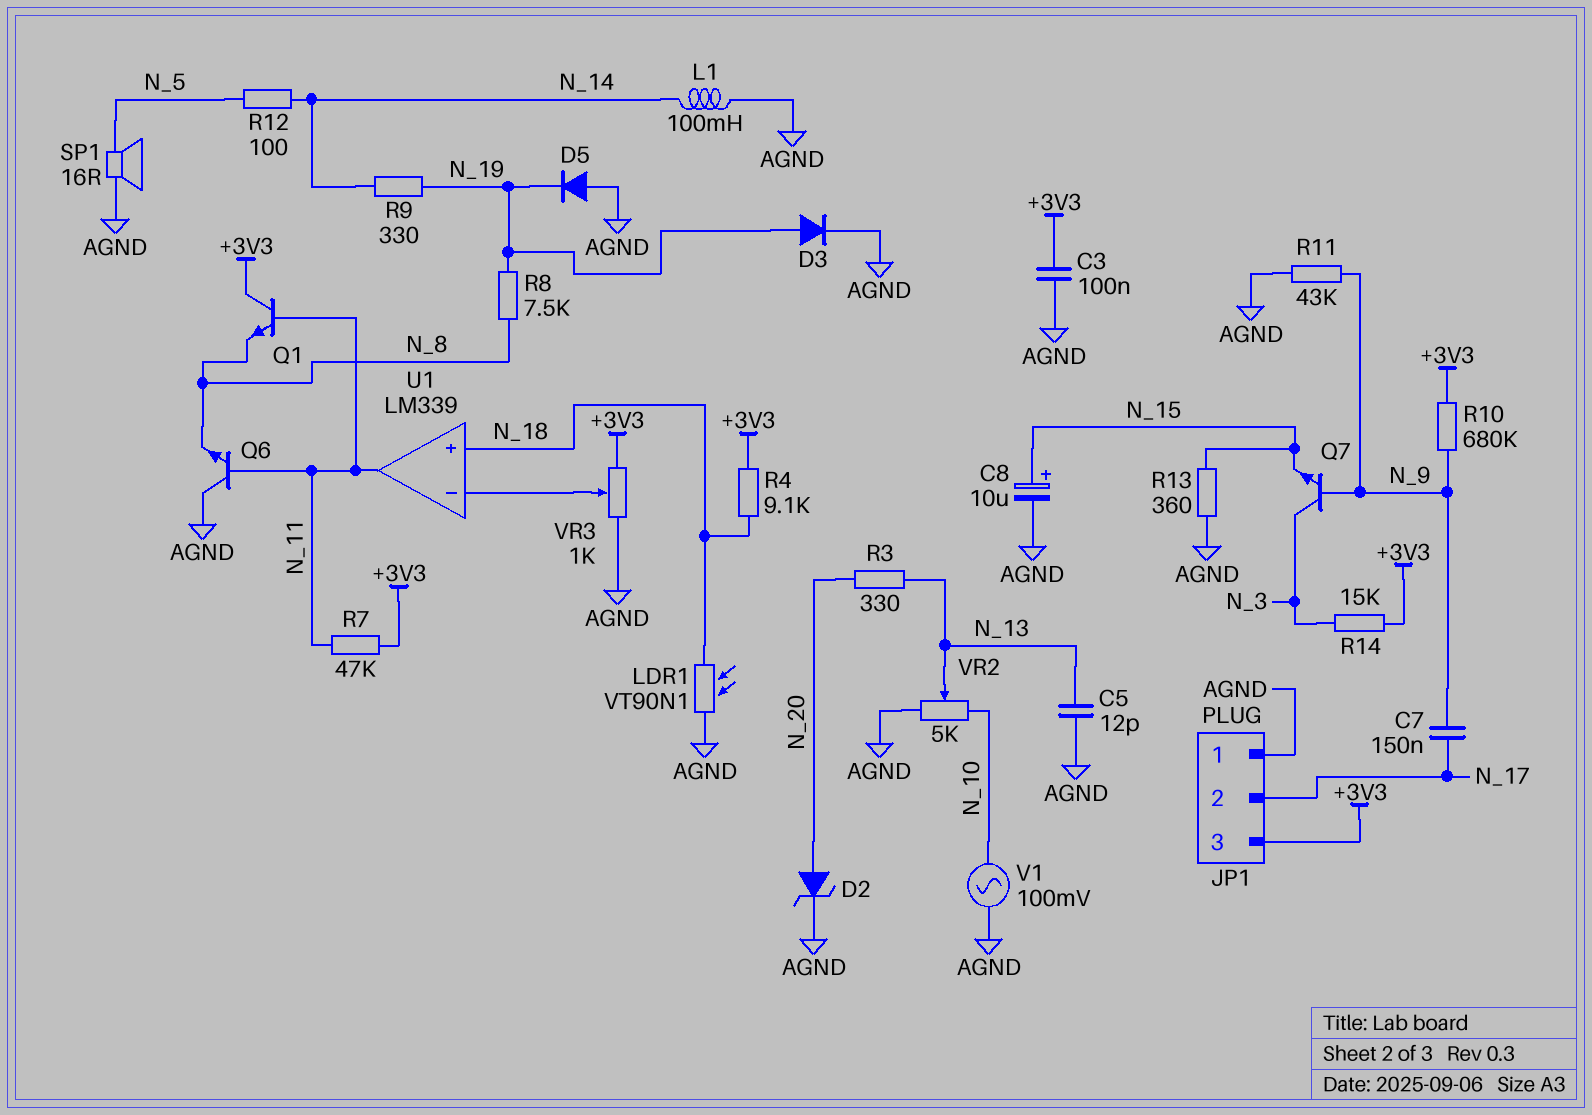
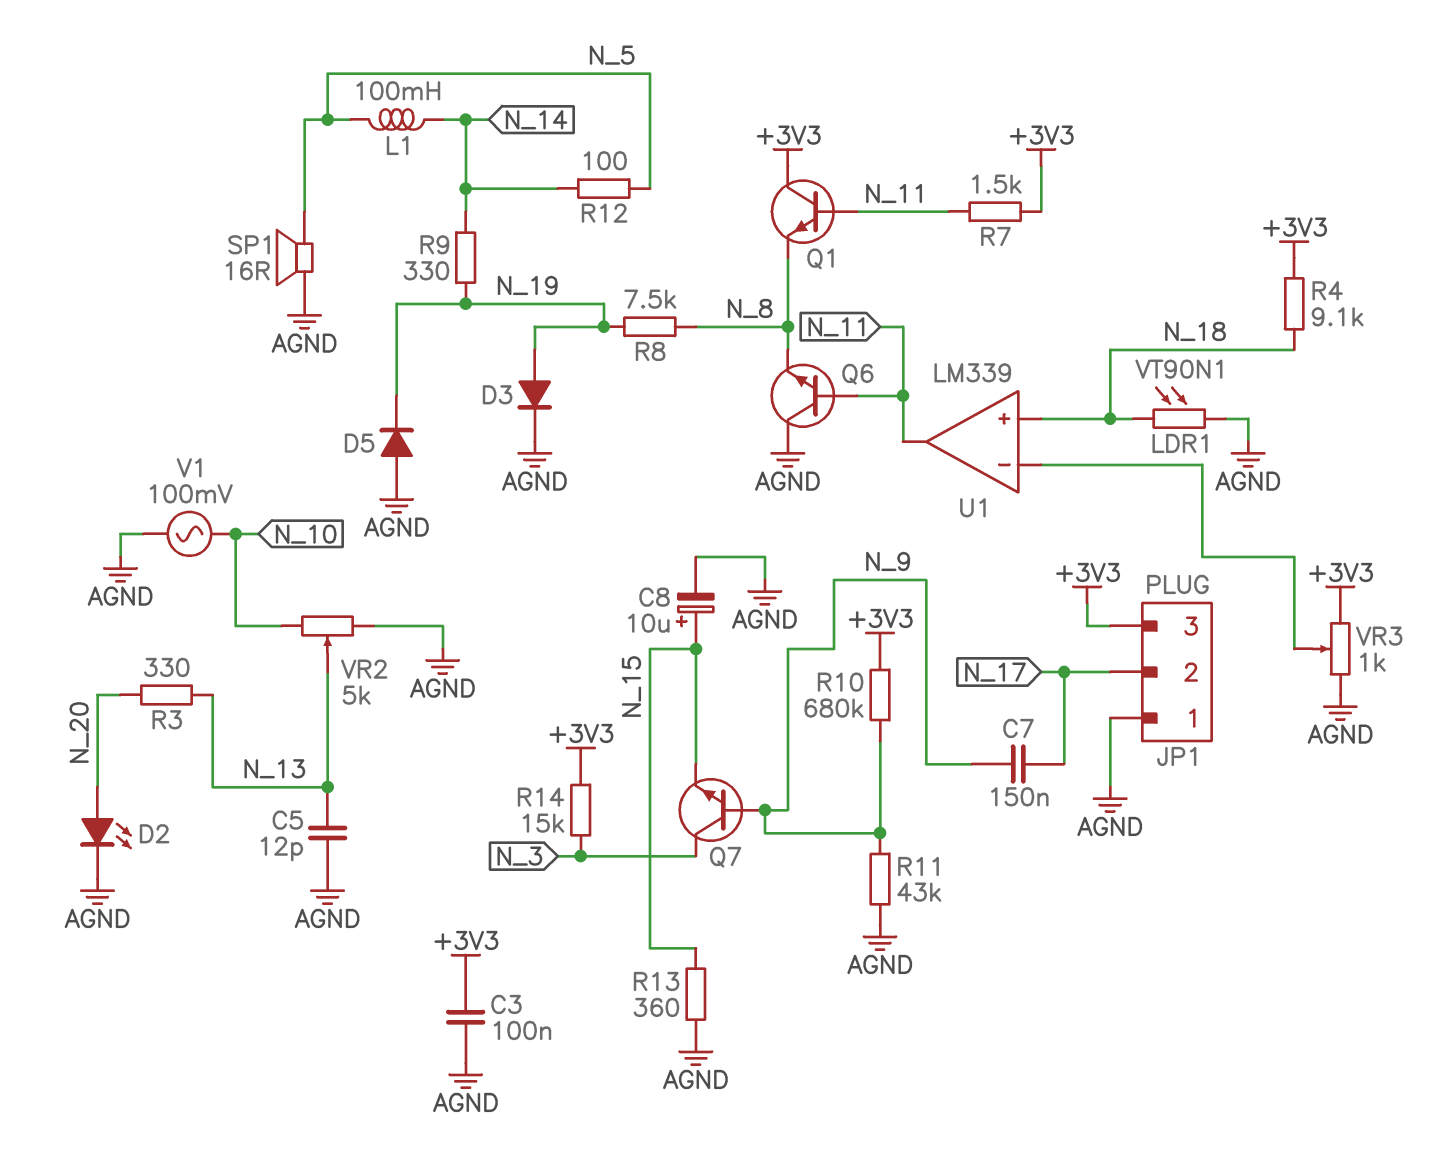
D2: zener (A N_20, K AGND) -> LED (A N_20, K AGND)
L1: 100mH (AGND, N_14) -> 100mH (N_5, N_14)
R7: 47k (+3V3, N_11) -> 1.5k (+3V3, N_11)

